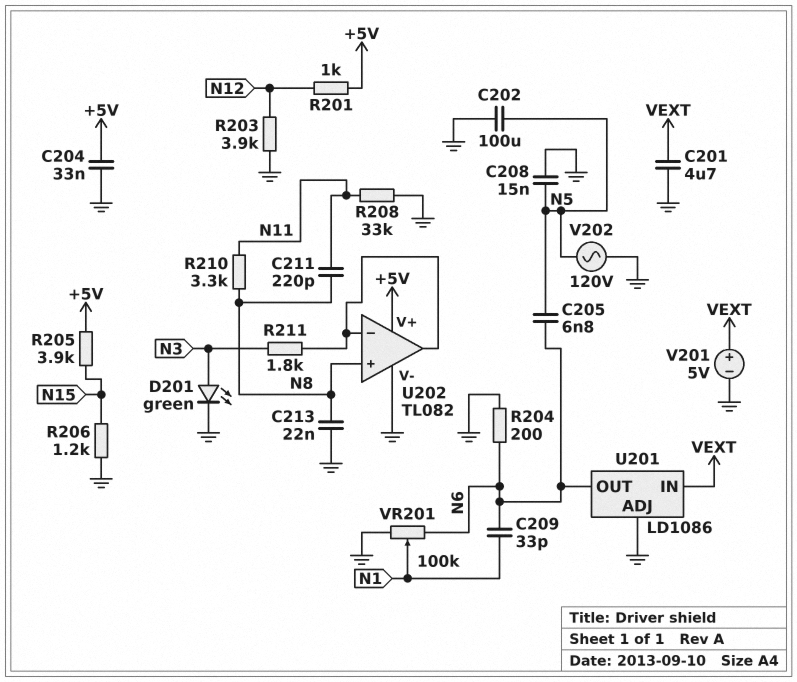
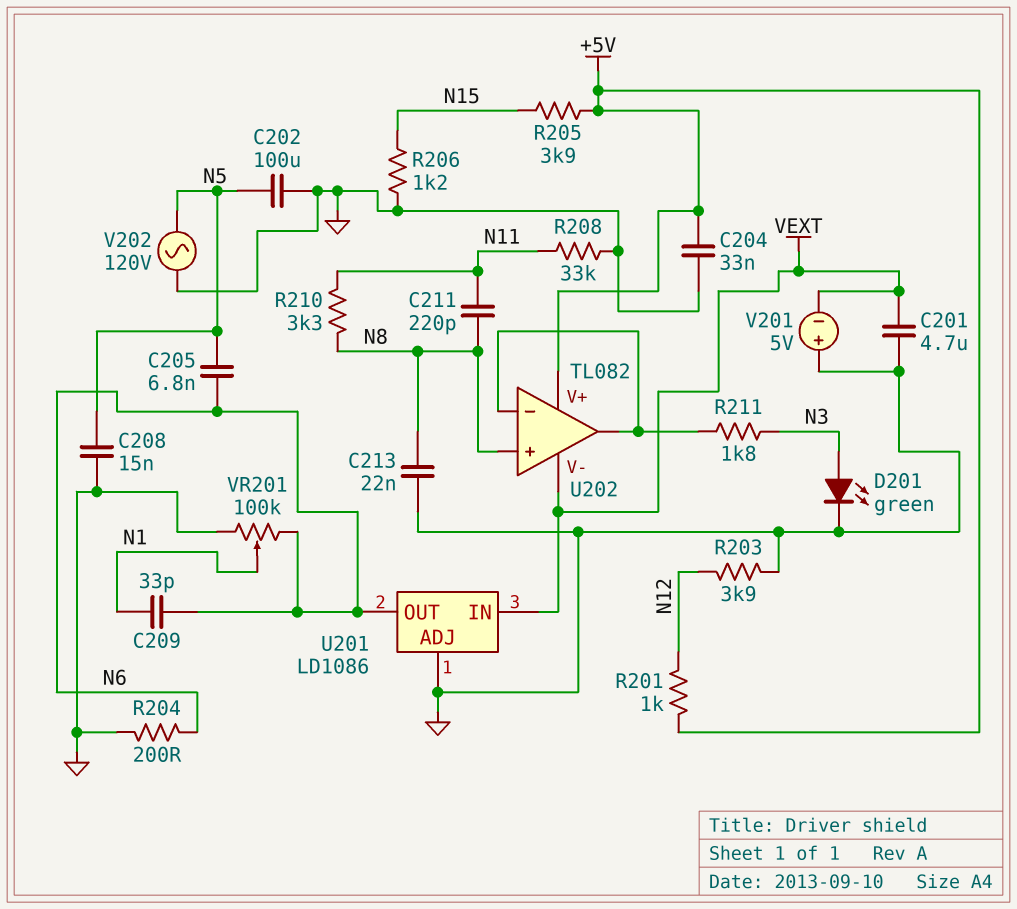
U202 pin V-: GND -> VEXT
V201: 5V (plus VEXT, minus GND) -> 5V (plus GND, minus VEXT)

